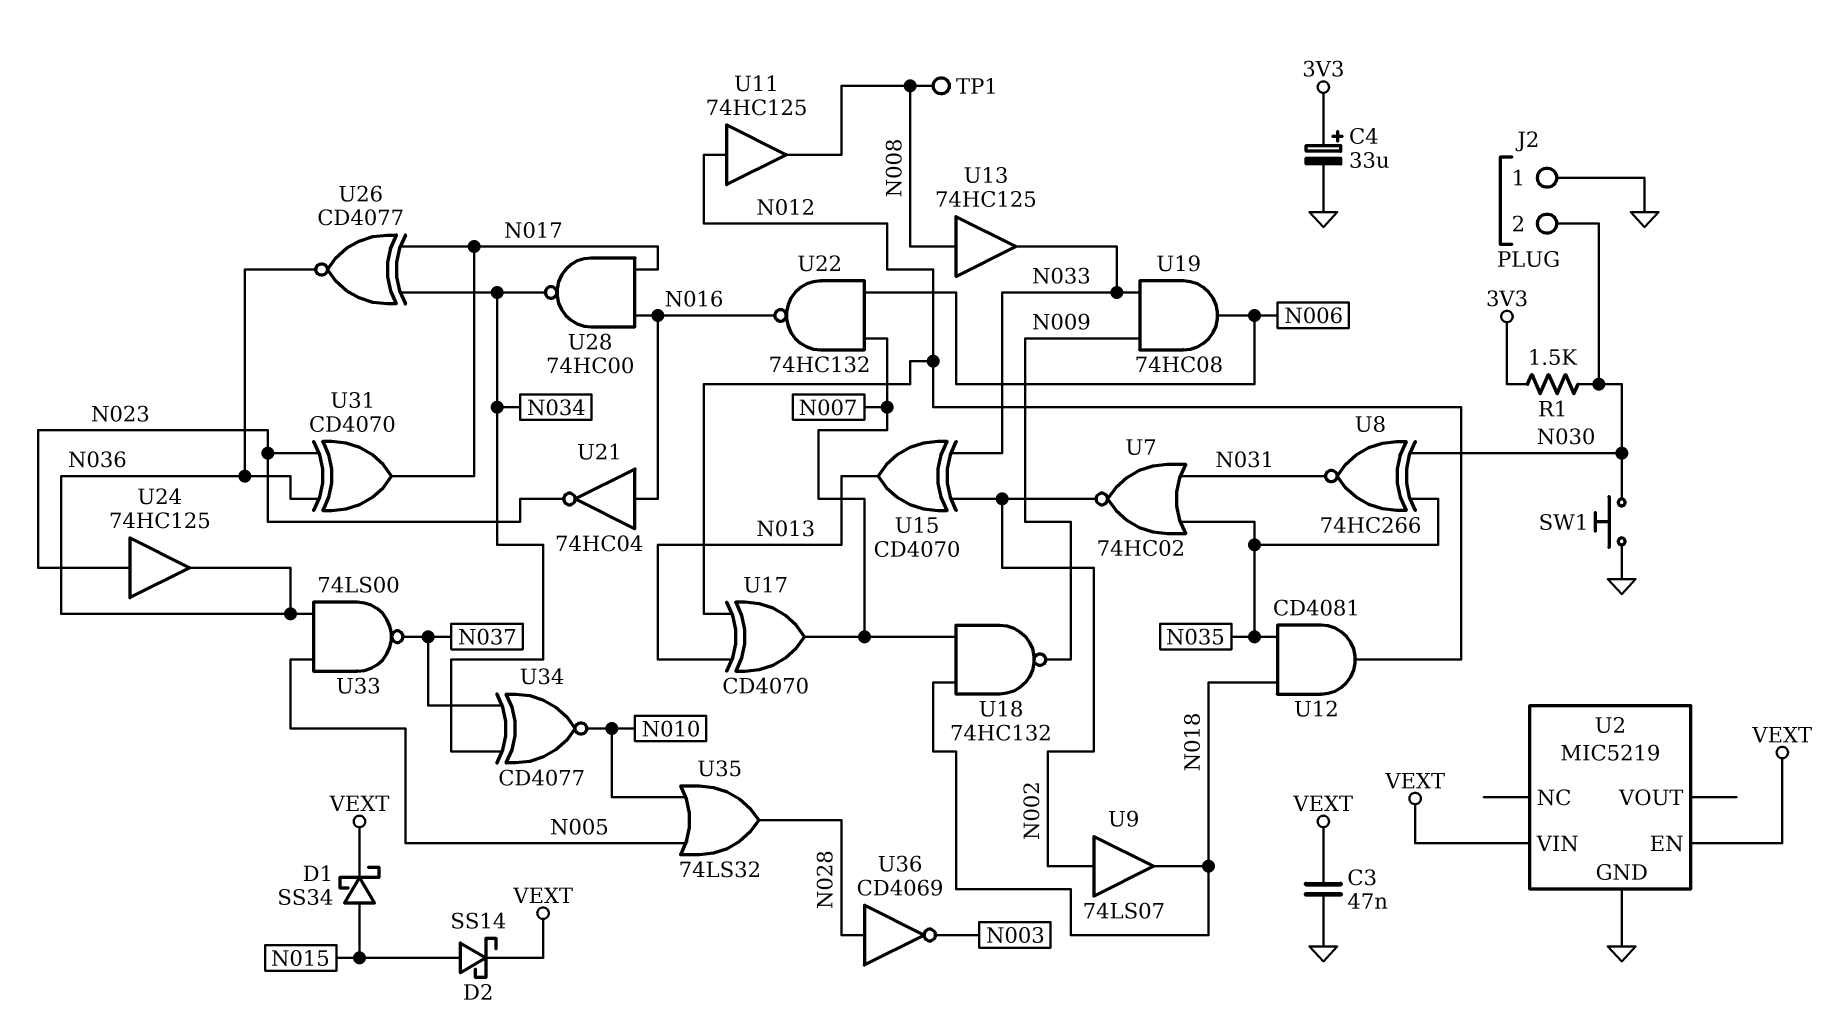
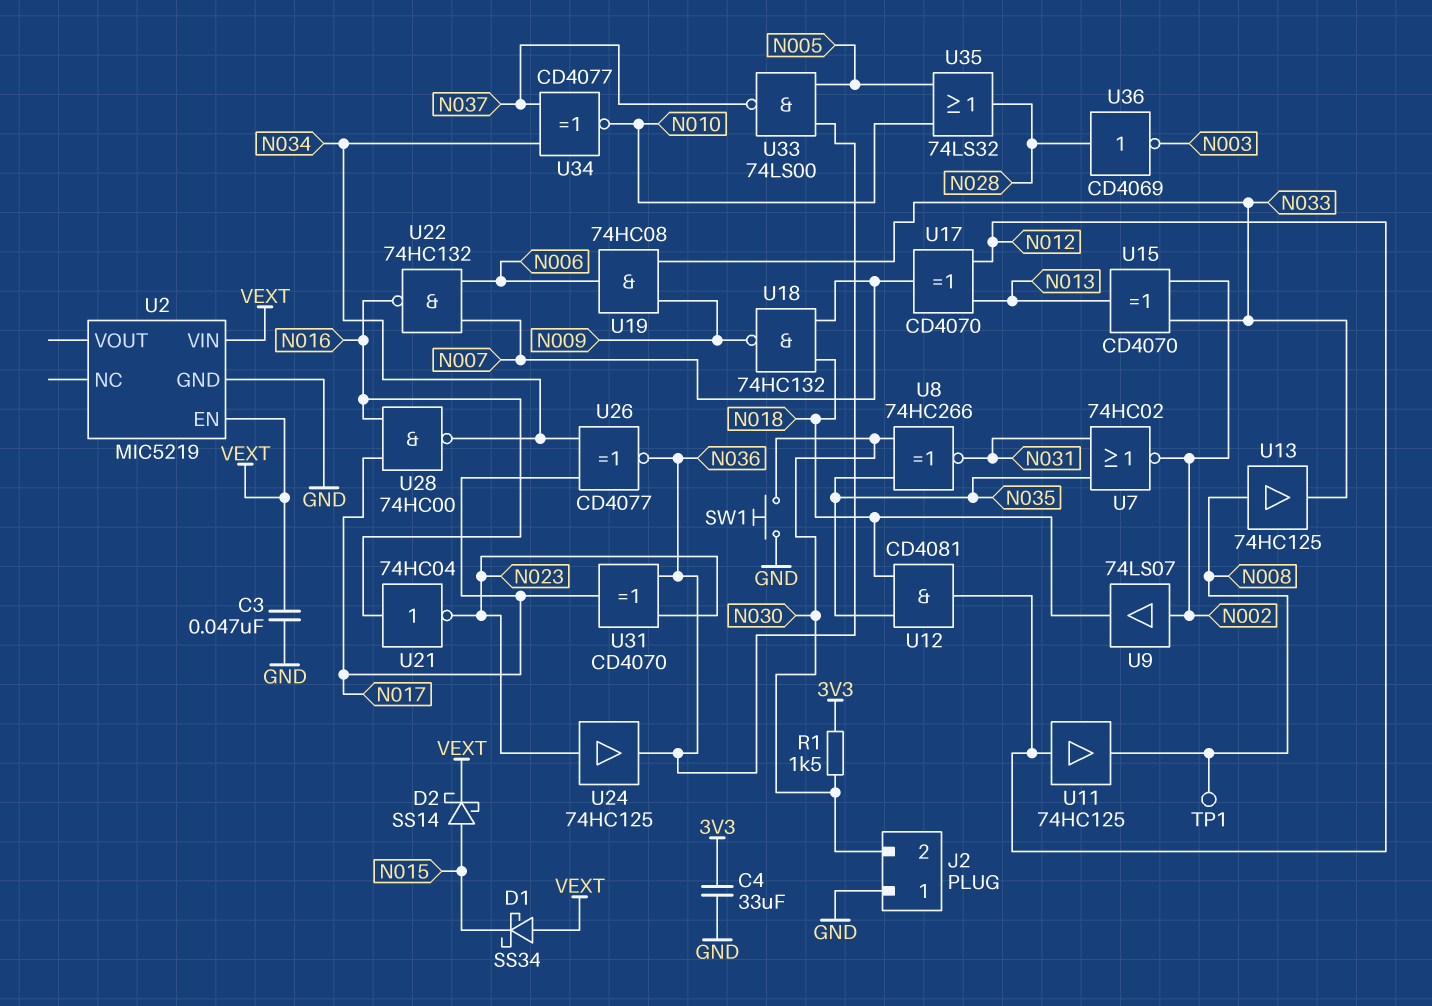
C4: 33uF (plus 3V3, minus GND) -> 33uF (3V3, GND)
D1: schottky SS34 (A N015, K VEXT) -> schottky SS34 (A VEXT, K N015)

